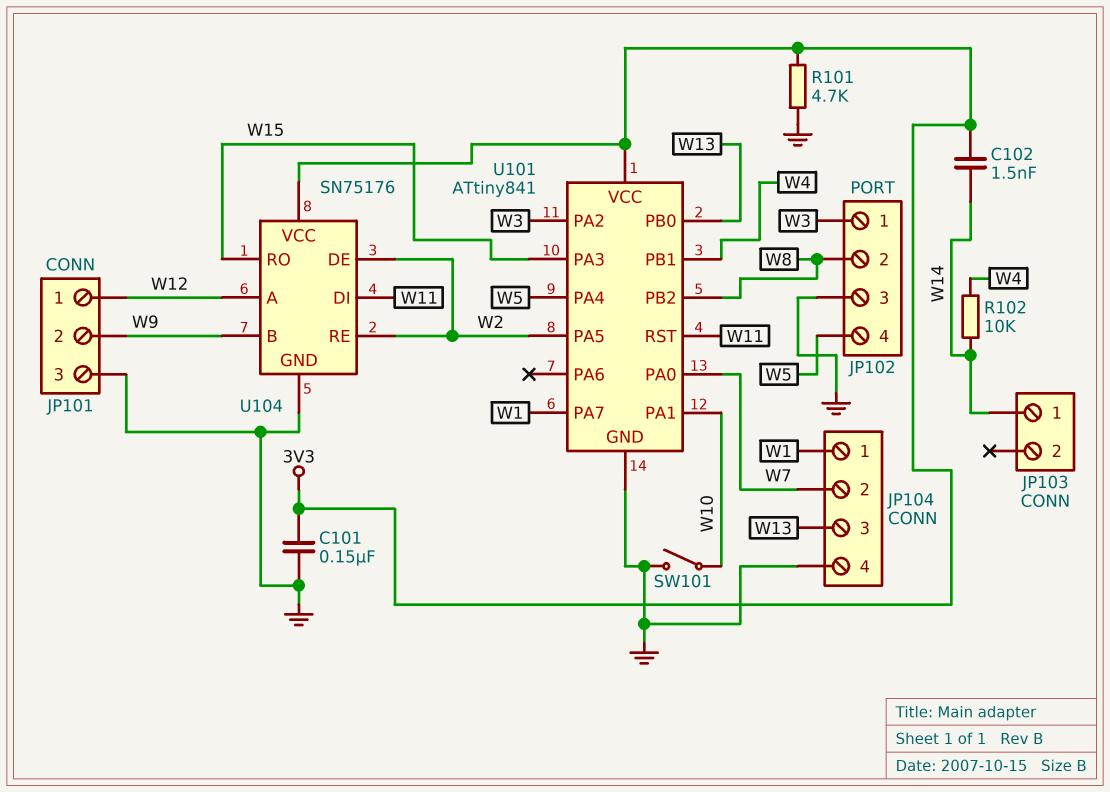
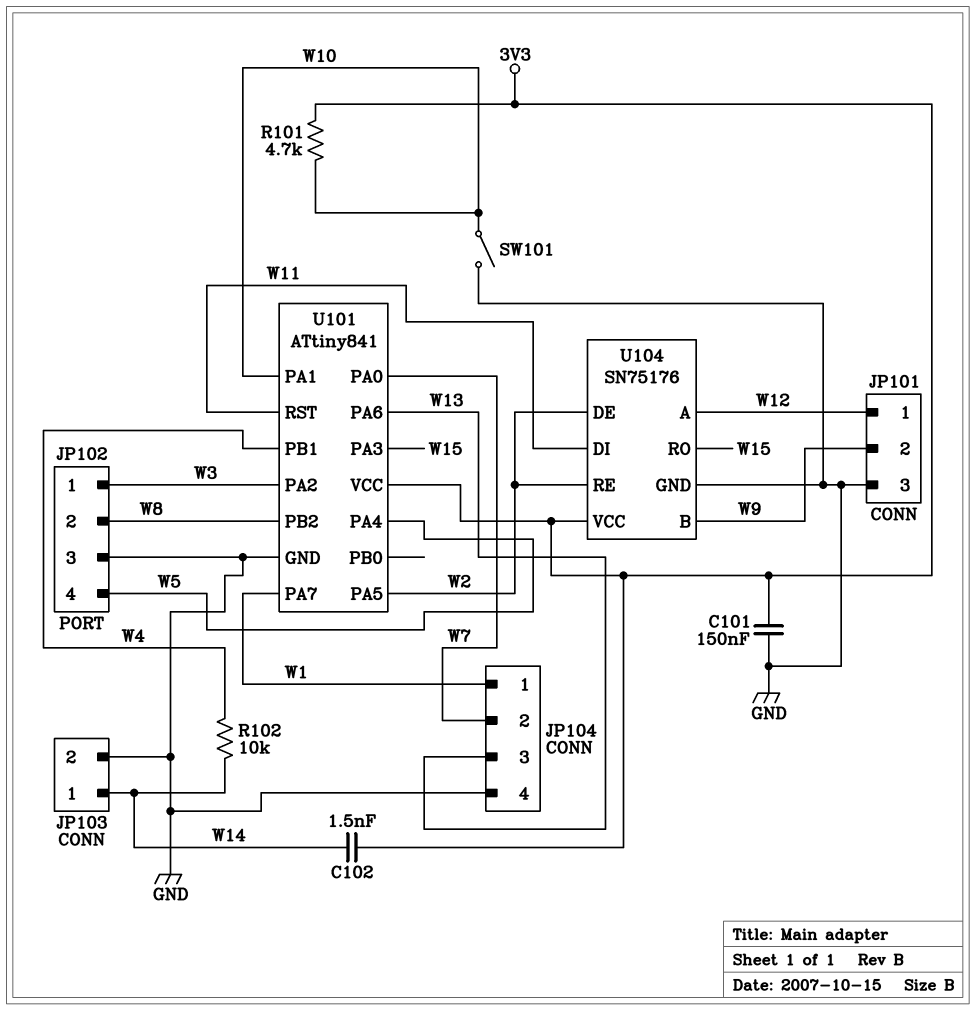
JP103 pin 2: none -> GND
R101: 4.7k (3V3, GND) -> 4.7k (3V3, W10)
U101 pin PA6: none -> W13
U101 pin PB0: W13 -> none

